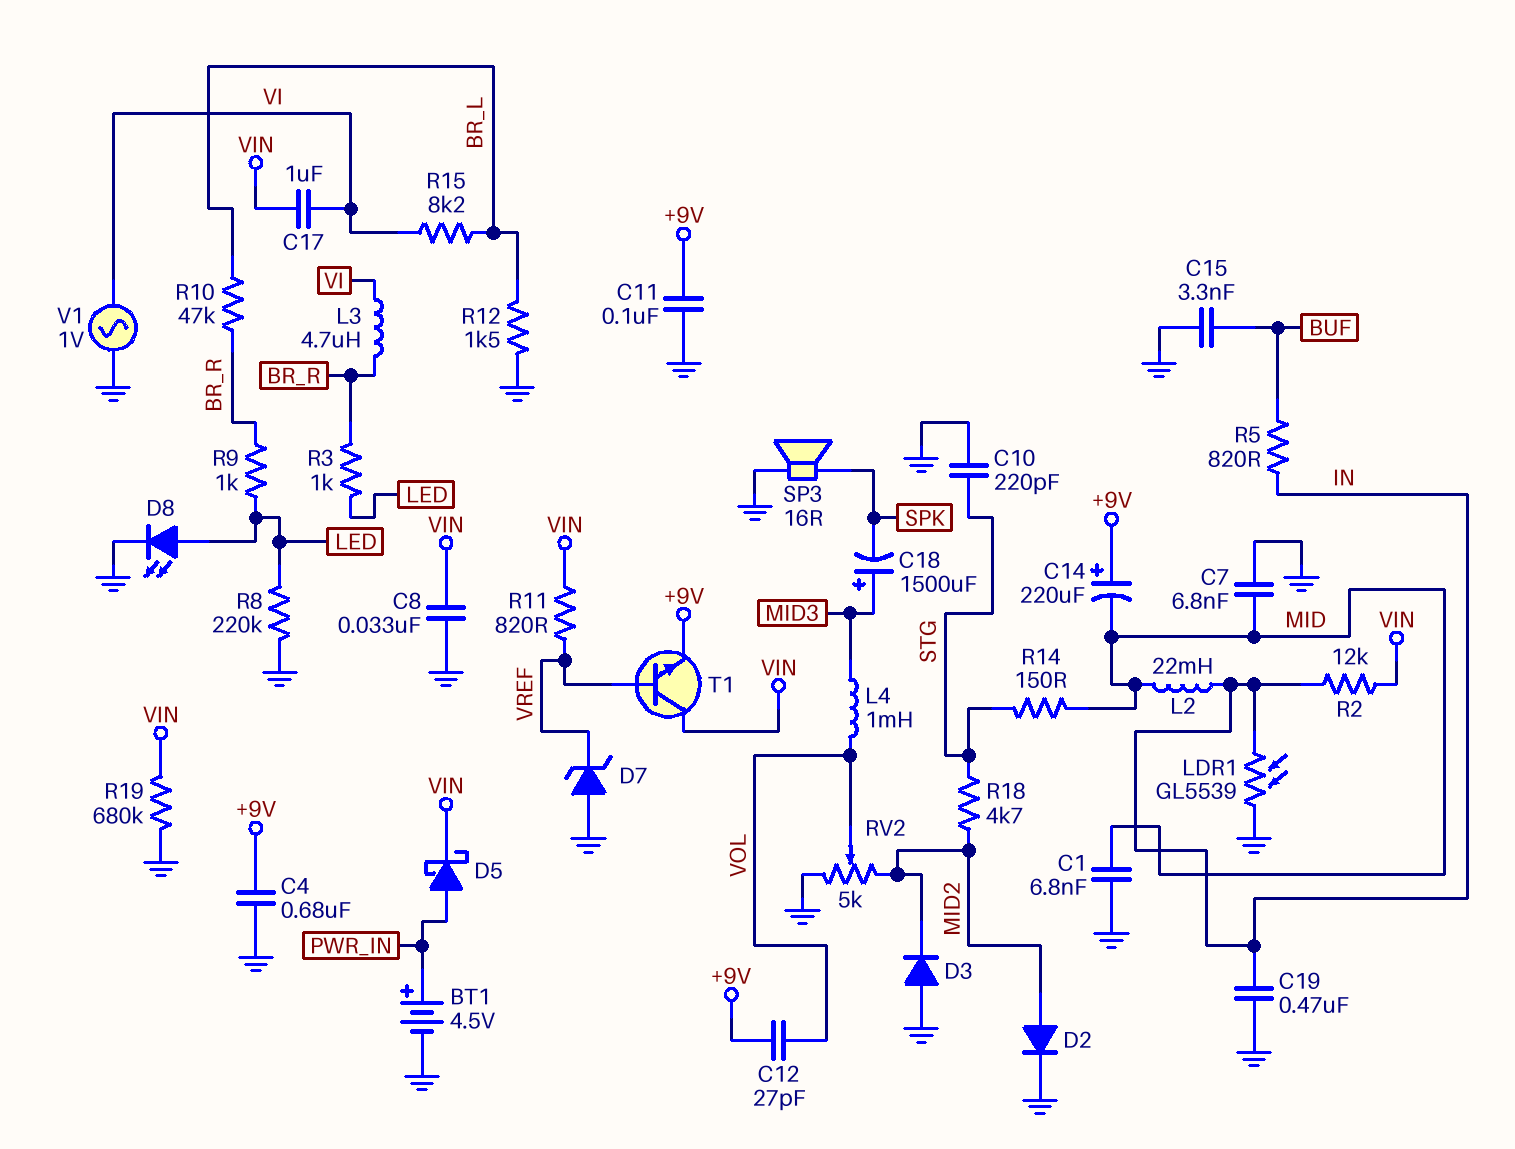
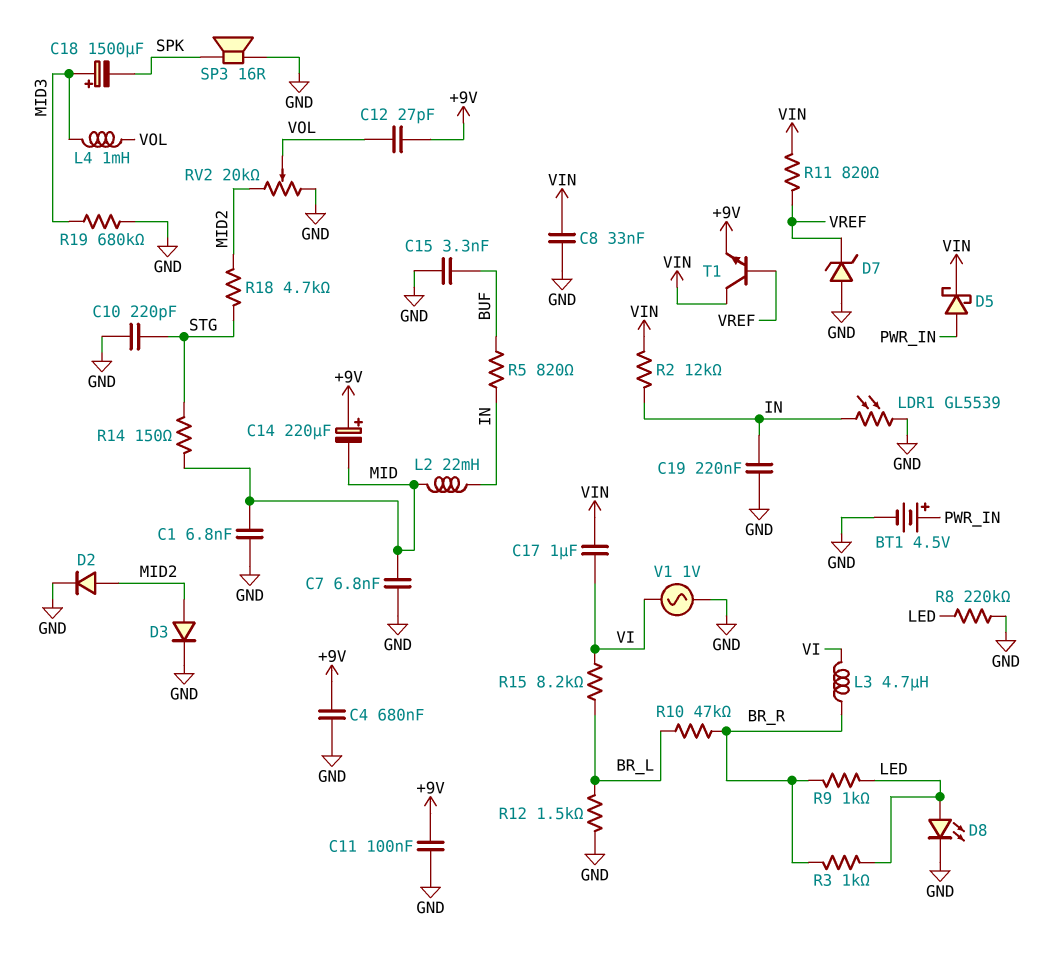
C19: 470nF (GND, IN) -> 220nF (GND, IN)
D3: diode (A GND, K MID2) -> diode (A MID2, K GND)
R19: 680k (GND, VIN) -> 680k (GND, MID3)
RV2: 5k (GND, MID2, wiper VOL) -> 20k (GND, MID2, wiper VOL)

